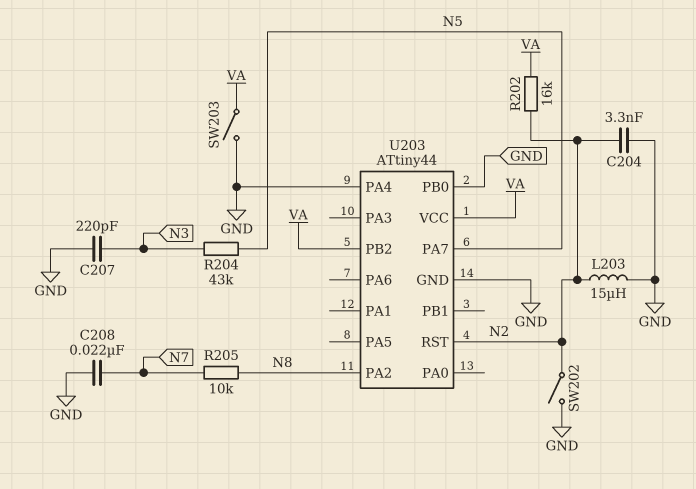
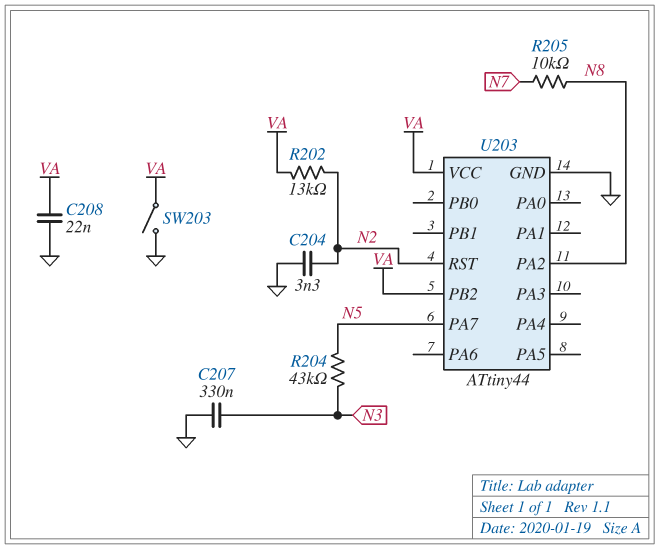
C207: 220pF (GND, N3) -> 330nF (GND, N3)
C208: 22nF (GND, N7) -> 22nF (GND, VA)
L203: 15uH (GND, N2) -> none
R202: 16k (N2, VA) -> 13k (N2, VA)
SW202: switch (GND, N2) -> none
U203 pin PA4: GND -> none
U203 pin PB0: GND -> none

